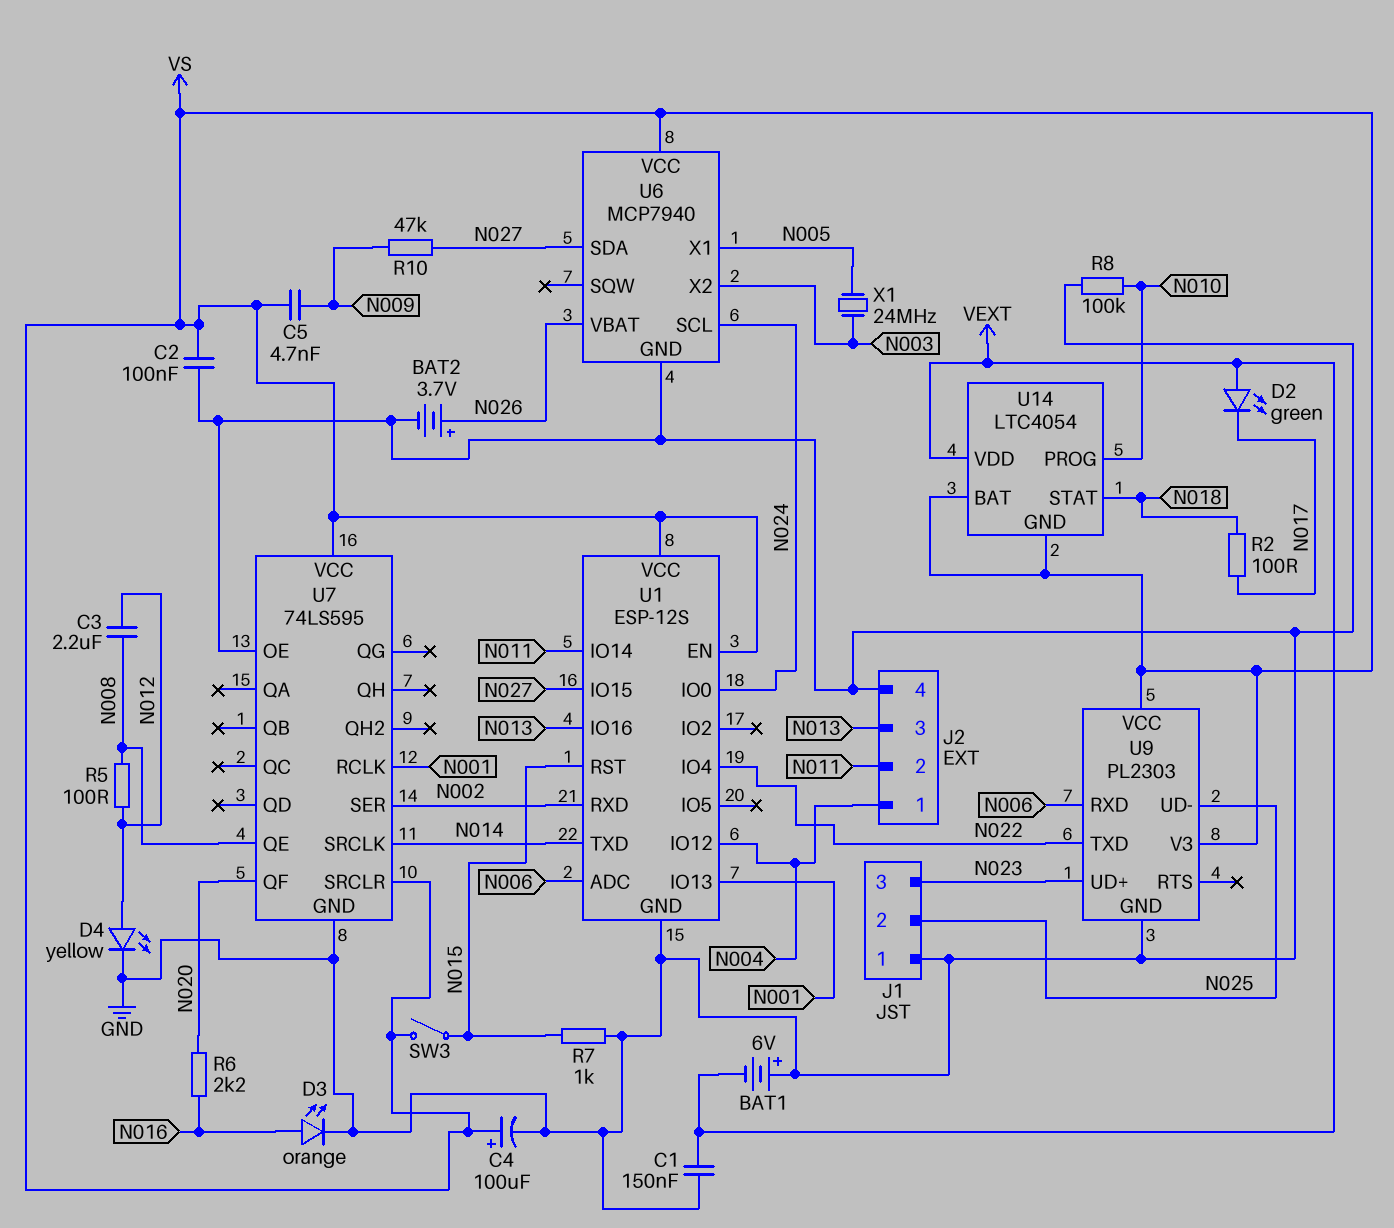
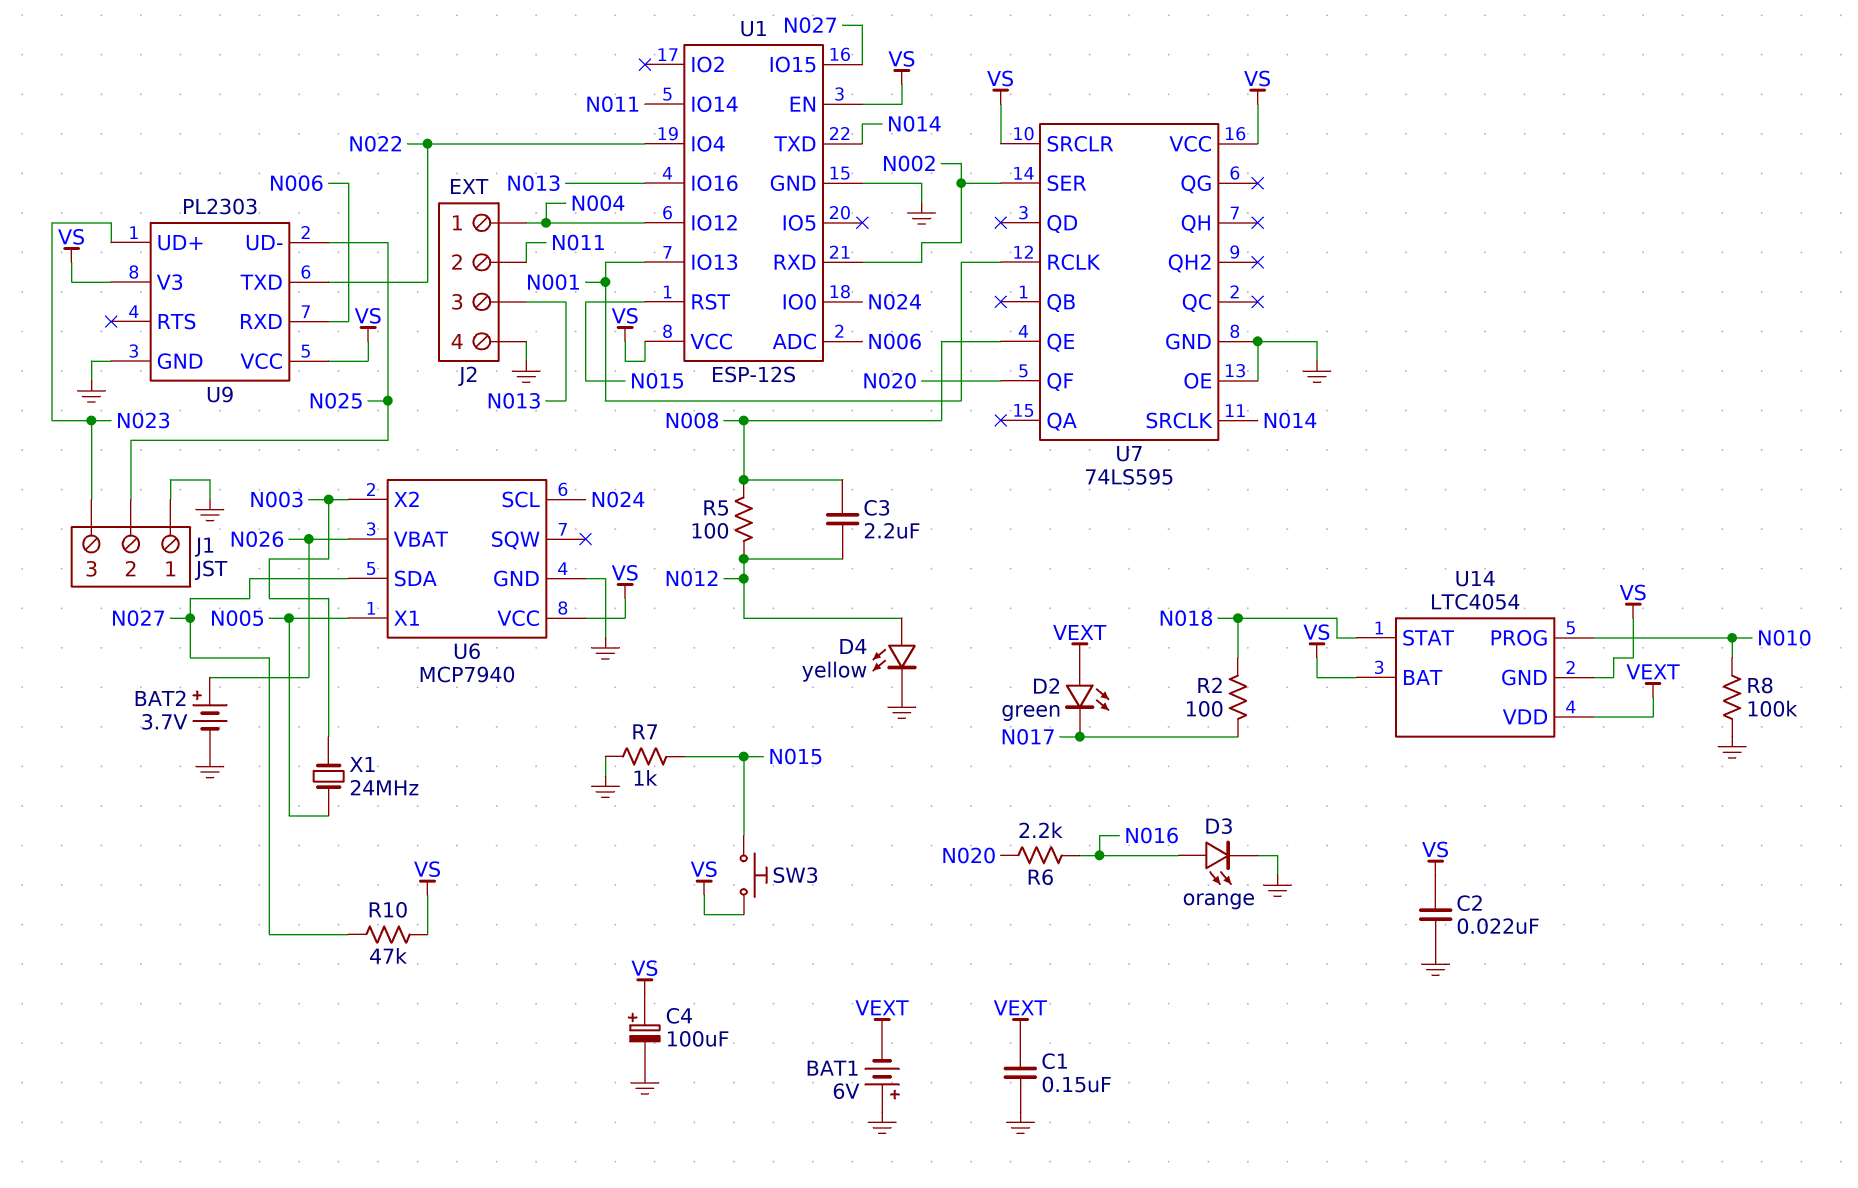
C2: 100nF (GND, VS) -> 22nF (GND, VS)
C5: 4.7nF (N009, VS) -> none
R10: 47k (N009, N027) -> 47k (N027, VS)
SW3: switch (N015, VS) -> button (N015, VS)

